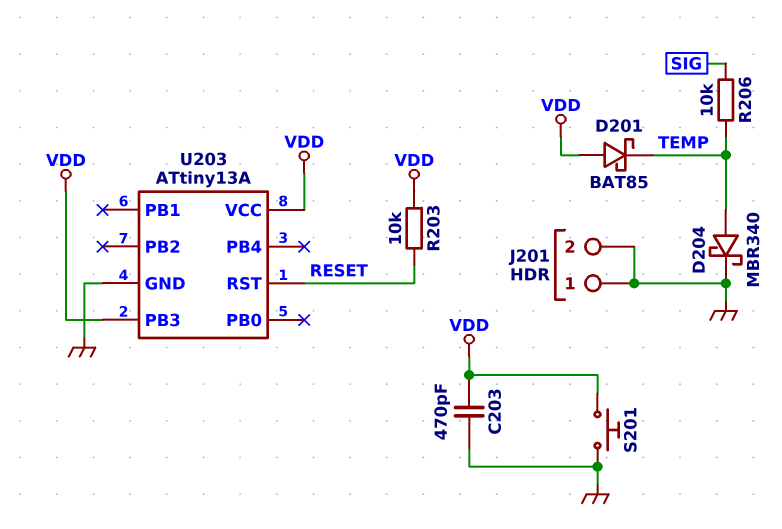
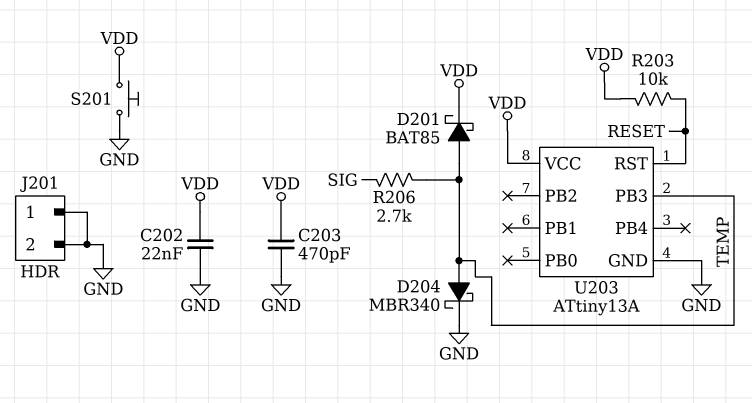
C202: none -> 22nF (GND, VDD)
D201: schottky BAT85 (A VDD, K TEMP) -> schottky BAT85 (A TEMP, K VDD)
R206: 10k (SIG, TEMP) -> 2.7k (SIG, TEMP)
U203 pin PB3: VDD -> TEMP

